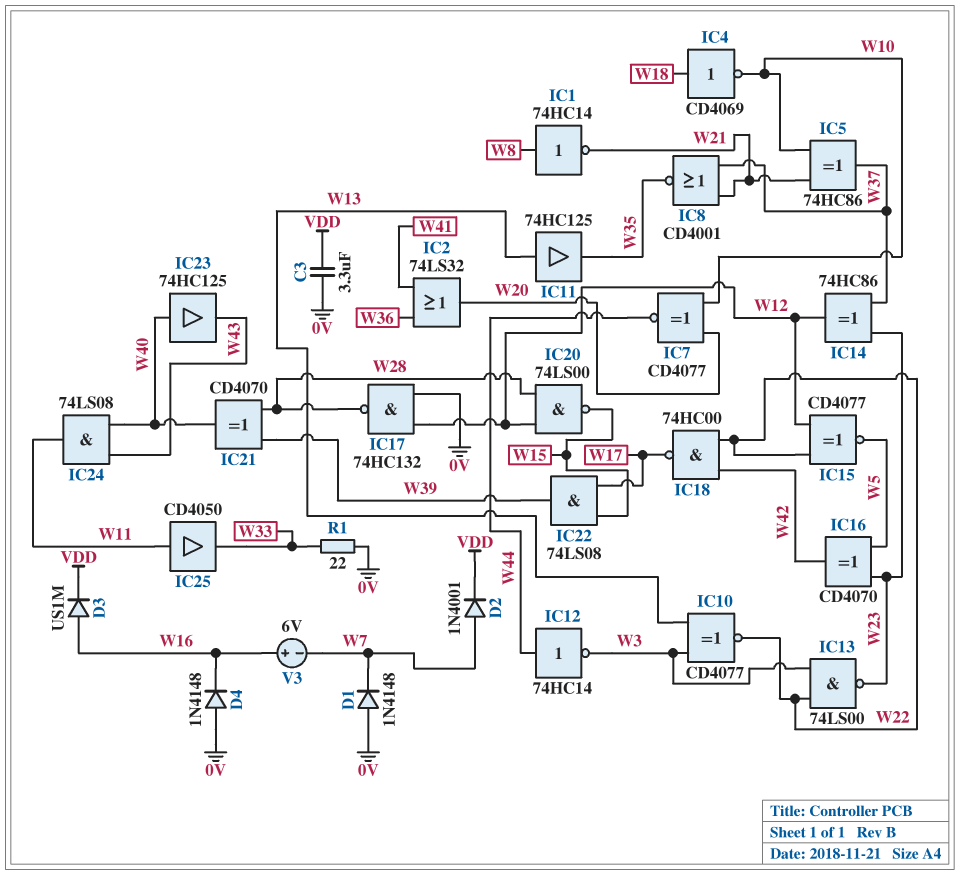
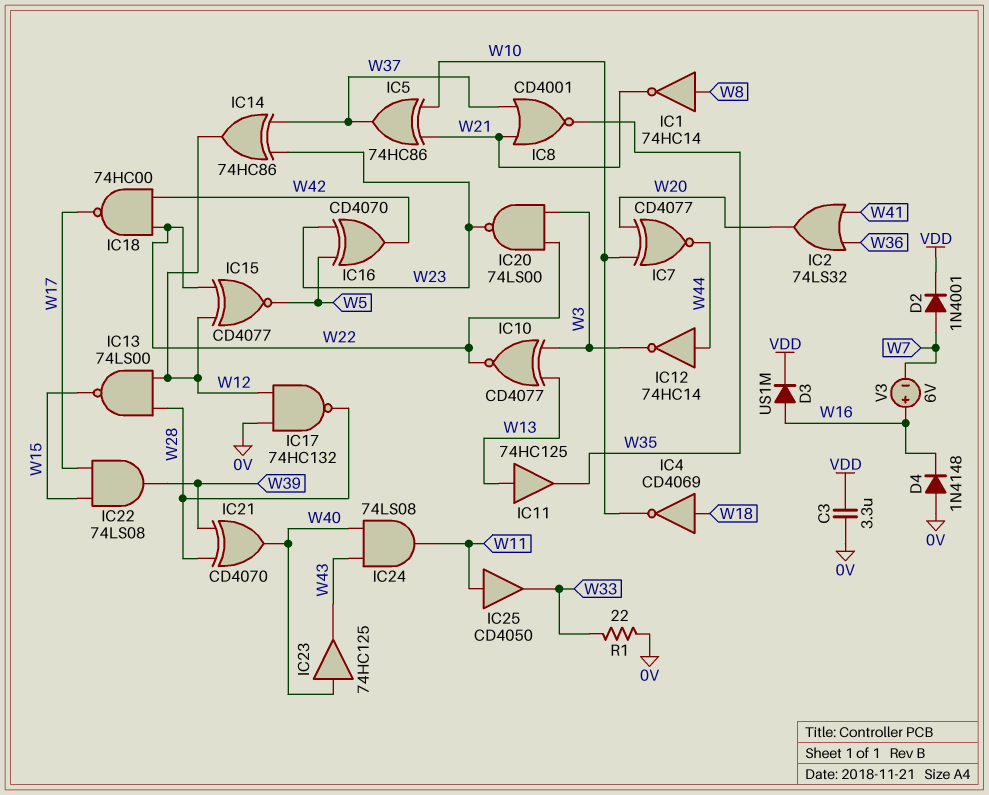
D1: diode 1N4148 (A 0V, K W7) -> none
IC13: NAND 74LS00 (in W3, in W22, out W23) -> NAND 74LS00 (in W12, in W28, out W15)
IC20: NAND 74LS00 (in W12, in W28, out W15) -> NAND 74LS00 (in W3, in W22, out W23)

